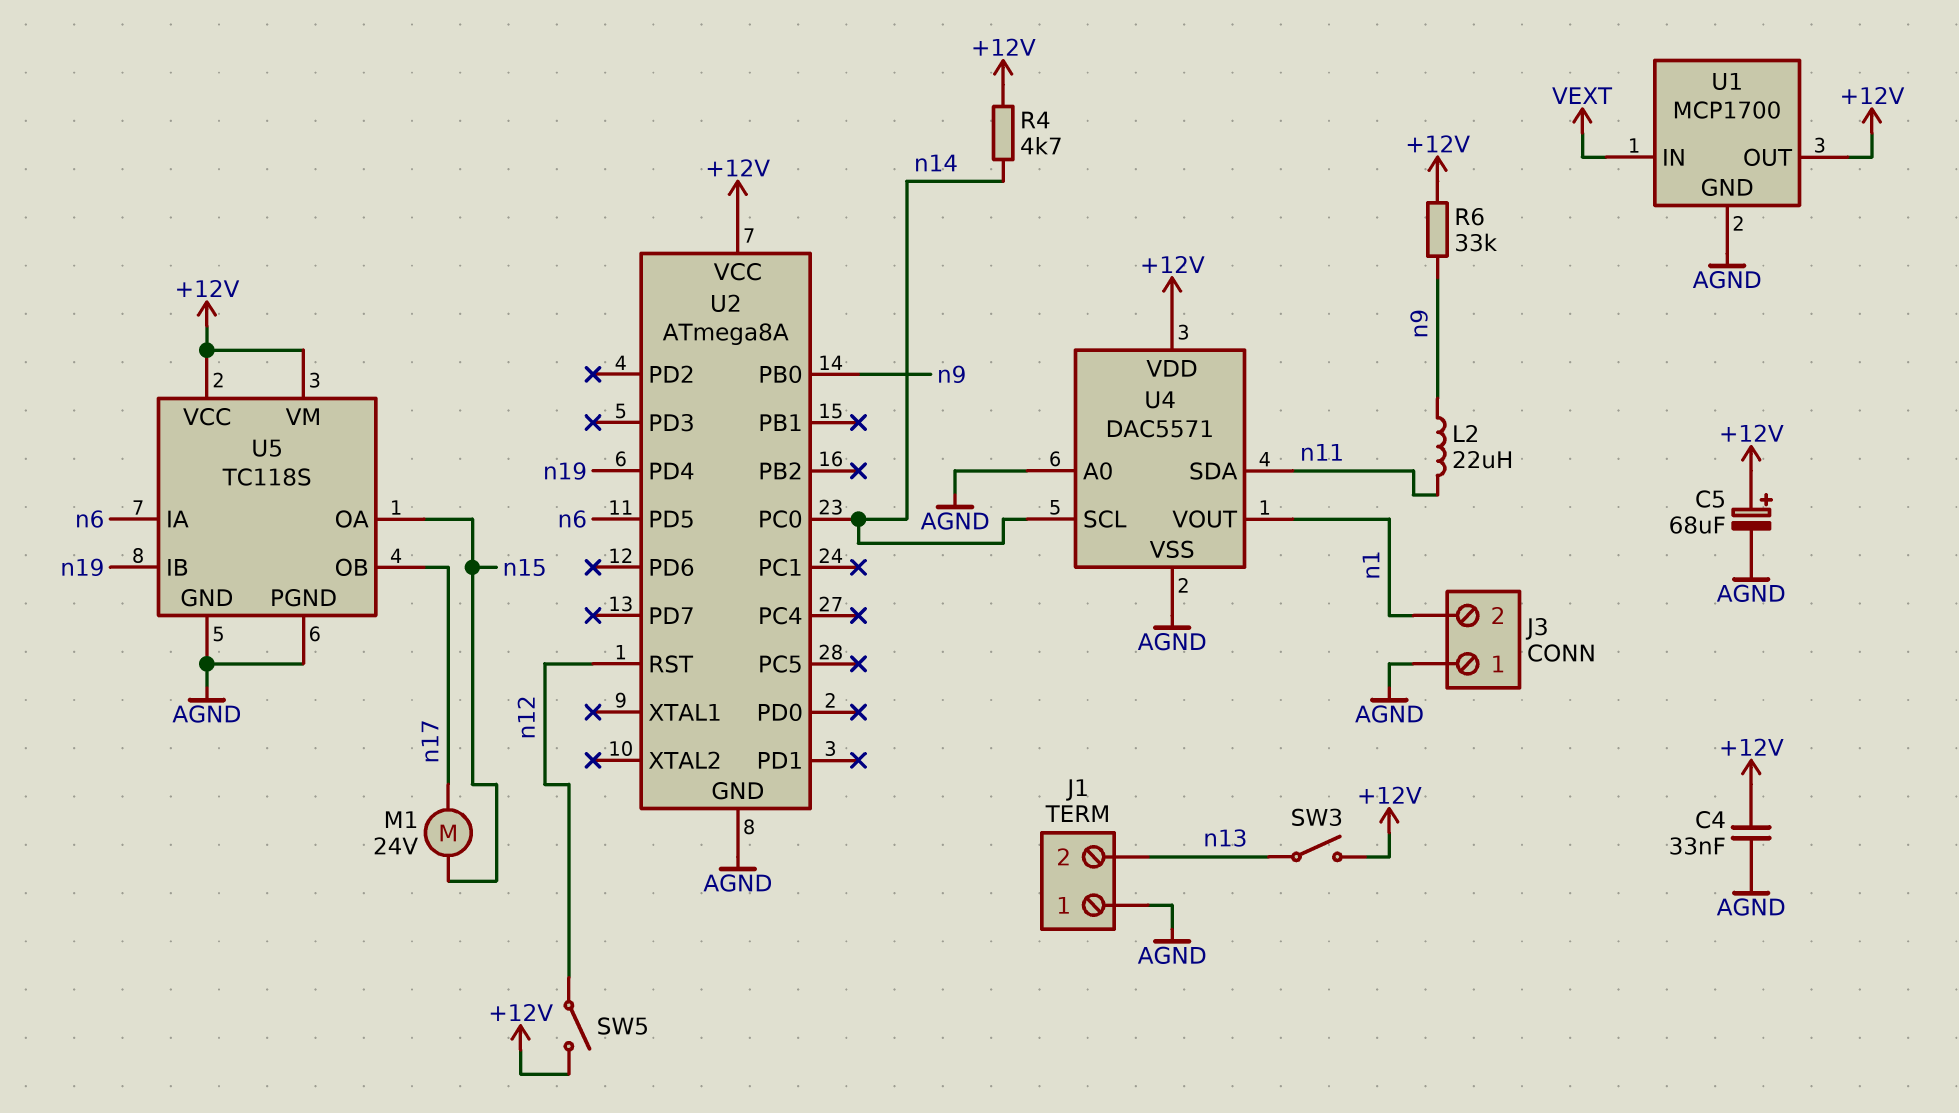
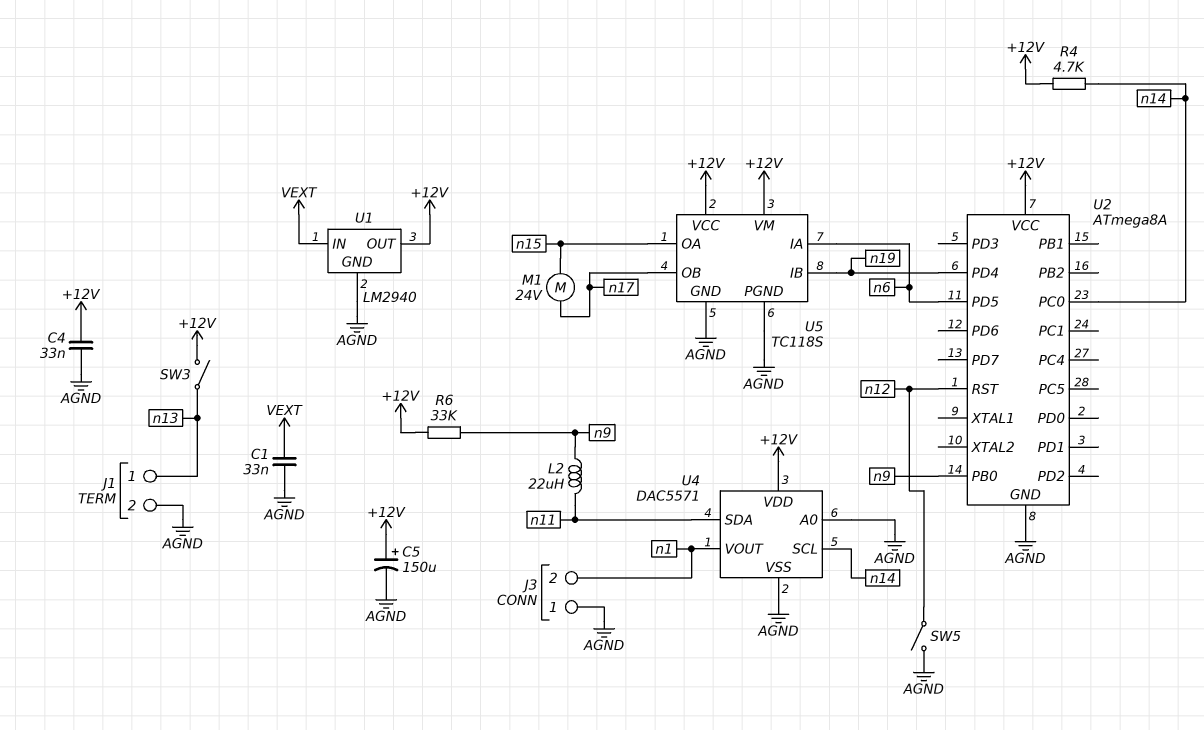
C1: none -> 33nF (AGND, VEXT)
C5: 68uF (plus +12V, minus AGND) -> 150uF (plus +12V, minus AGND)
J1 pin 1: AGND -> n13
J1 pin 2: n13 -> AGND
SW5: switch (+12V, n12) -> switch (AGND, n12)
U1: MCP1700 -> LM2940

